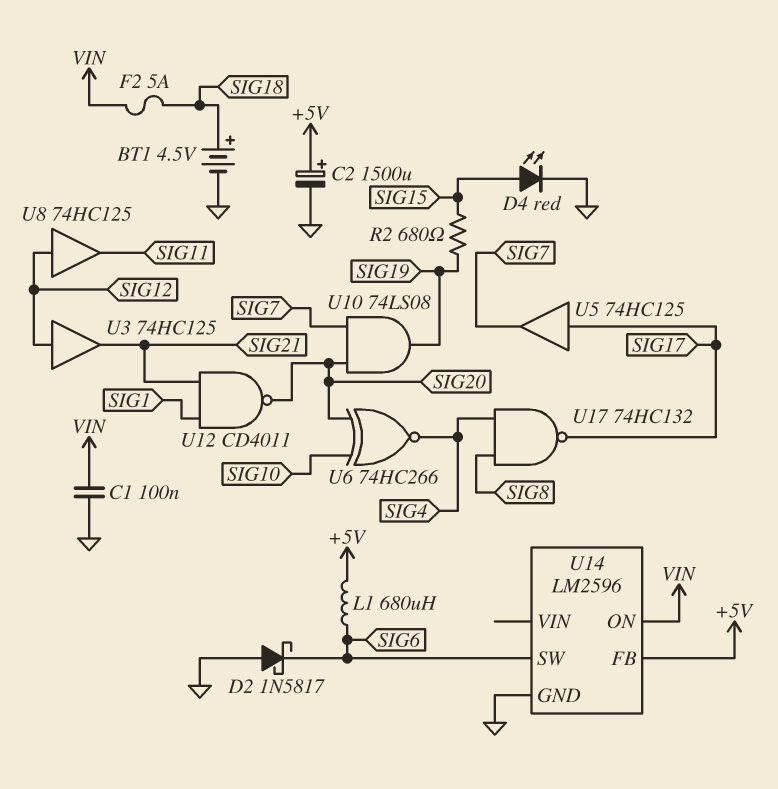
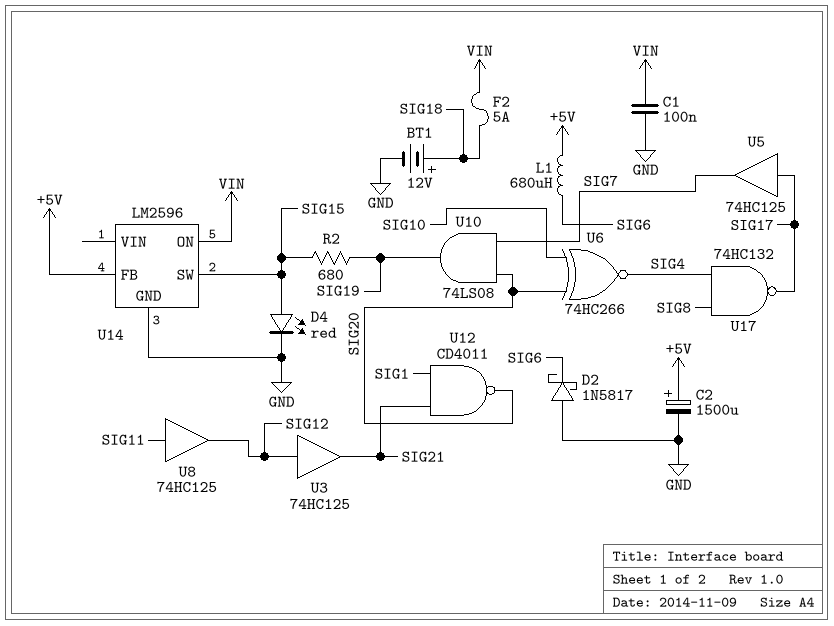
BT1: 4.5V (plus SIG18, minus GND) -> 12V (plus SIG18, minus GND)
U8: buffer 74HC125 (in SIG12, out SIG11) -> buffer 74HC125 (in SIG11, out SIG12)
U14 pin SW: SIG6 -> SIG15

